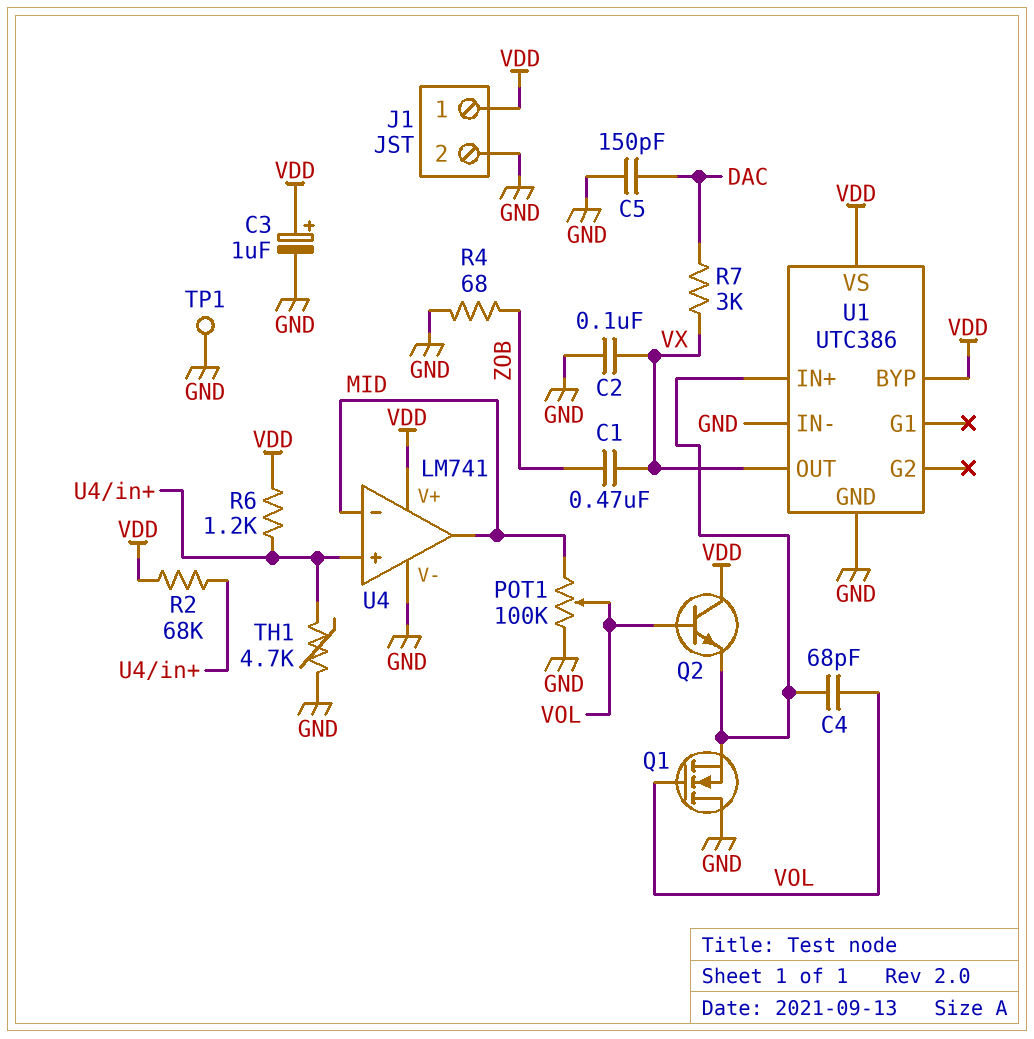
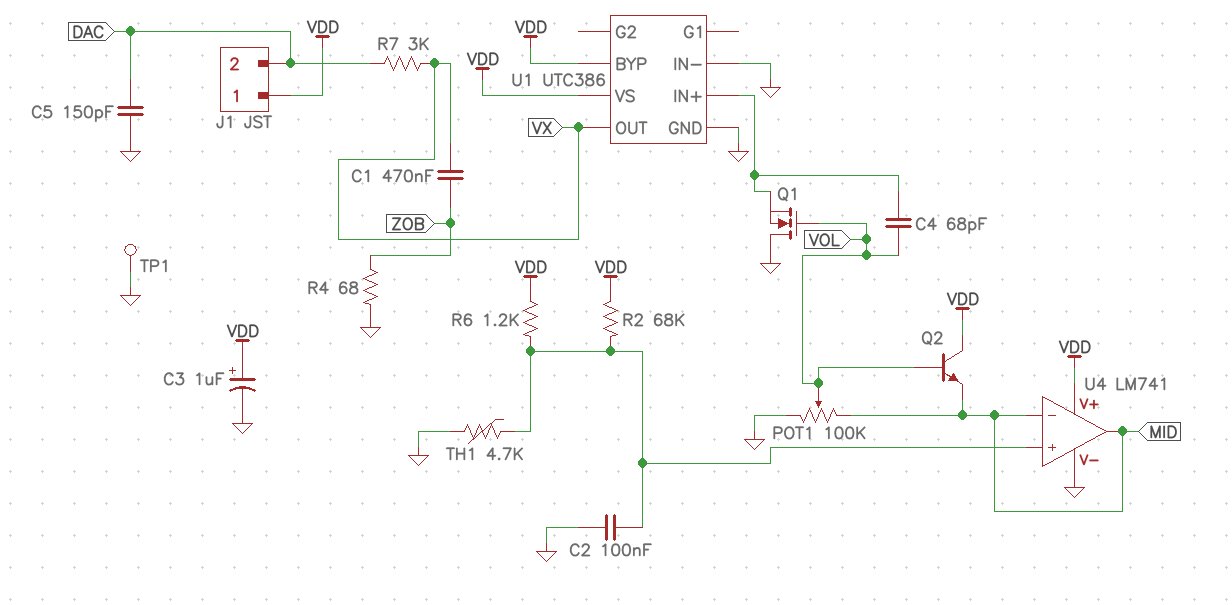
C2: 100nF (GND, VX) -> 100nF (GND, U4/in+)
J1 pin 2: GND -> DAC
Q2: NPN (B VOL, C VDD, E U1/IN+) -> NPN (B VOL, C VDD, E MID)

